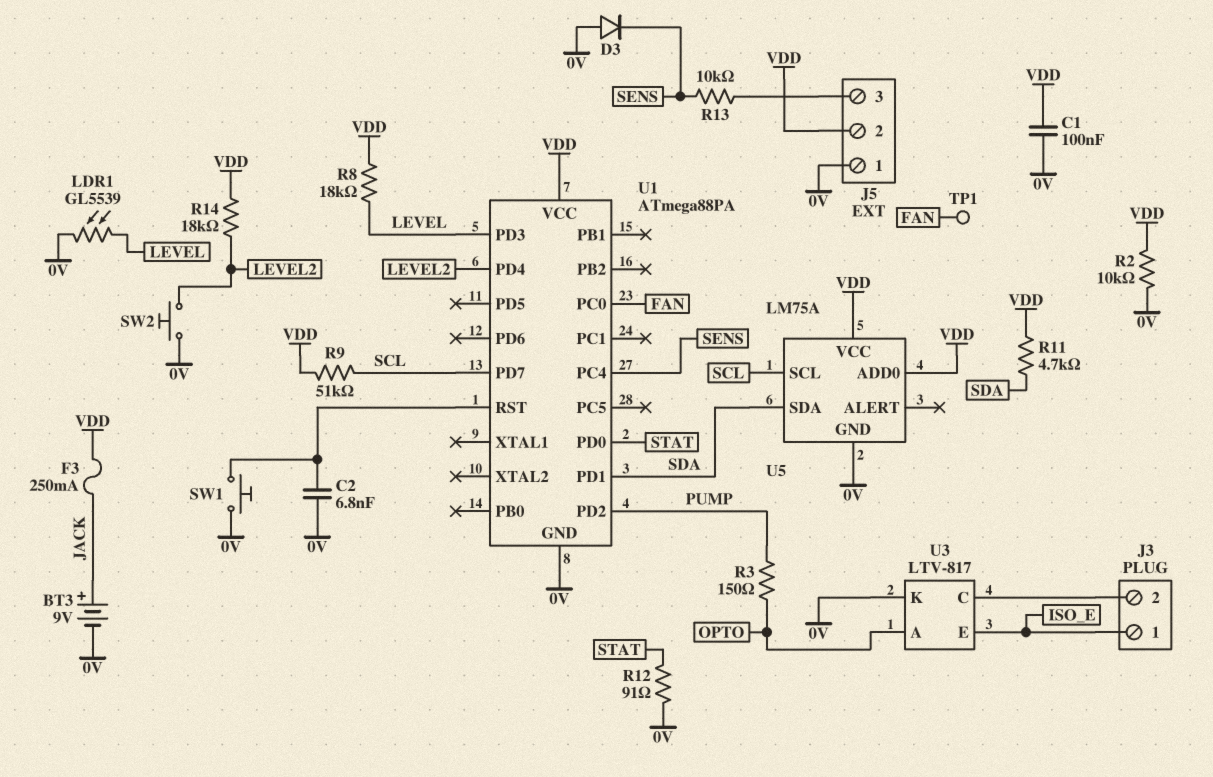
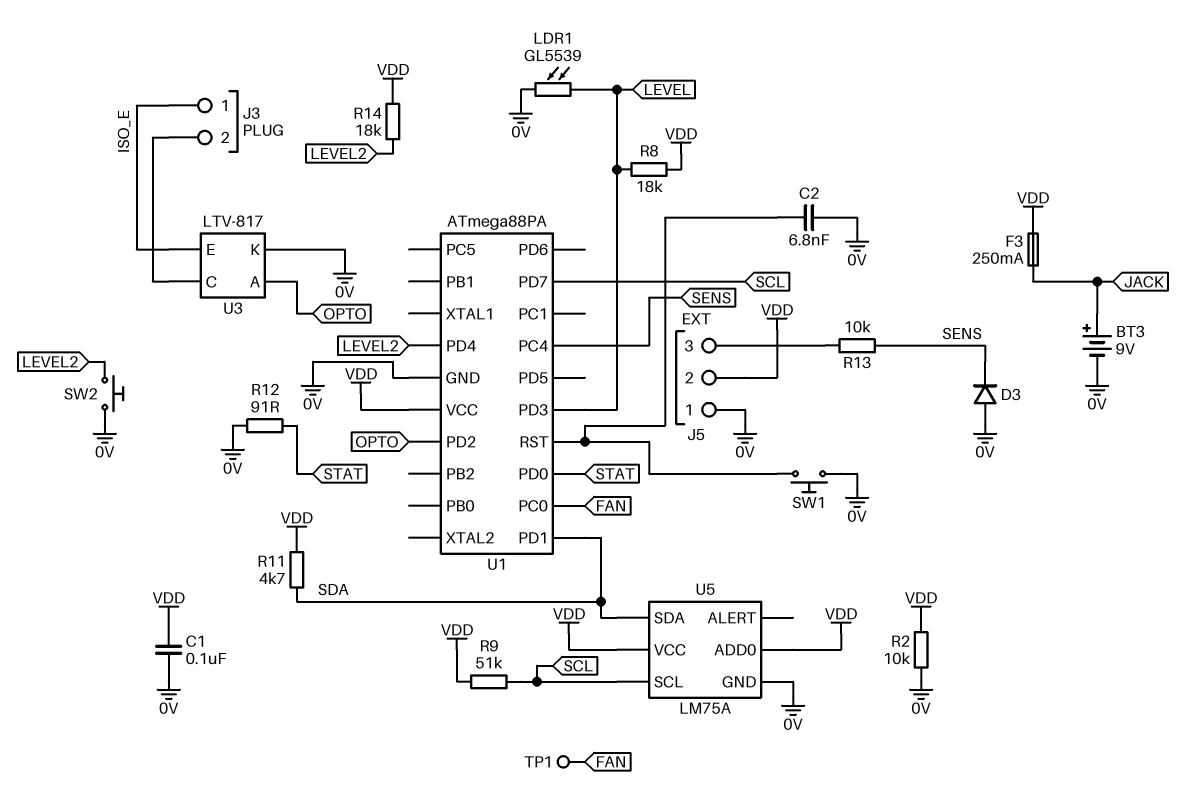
R3: 150 (OPTO, PUMP) -> none
U1 pin PD2: PUMP -> OPTO

